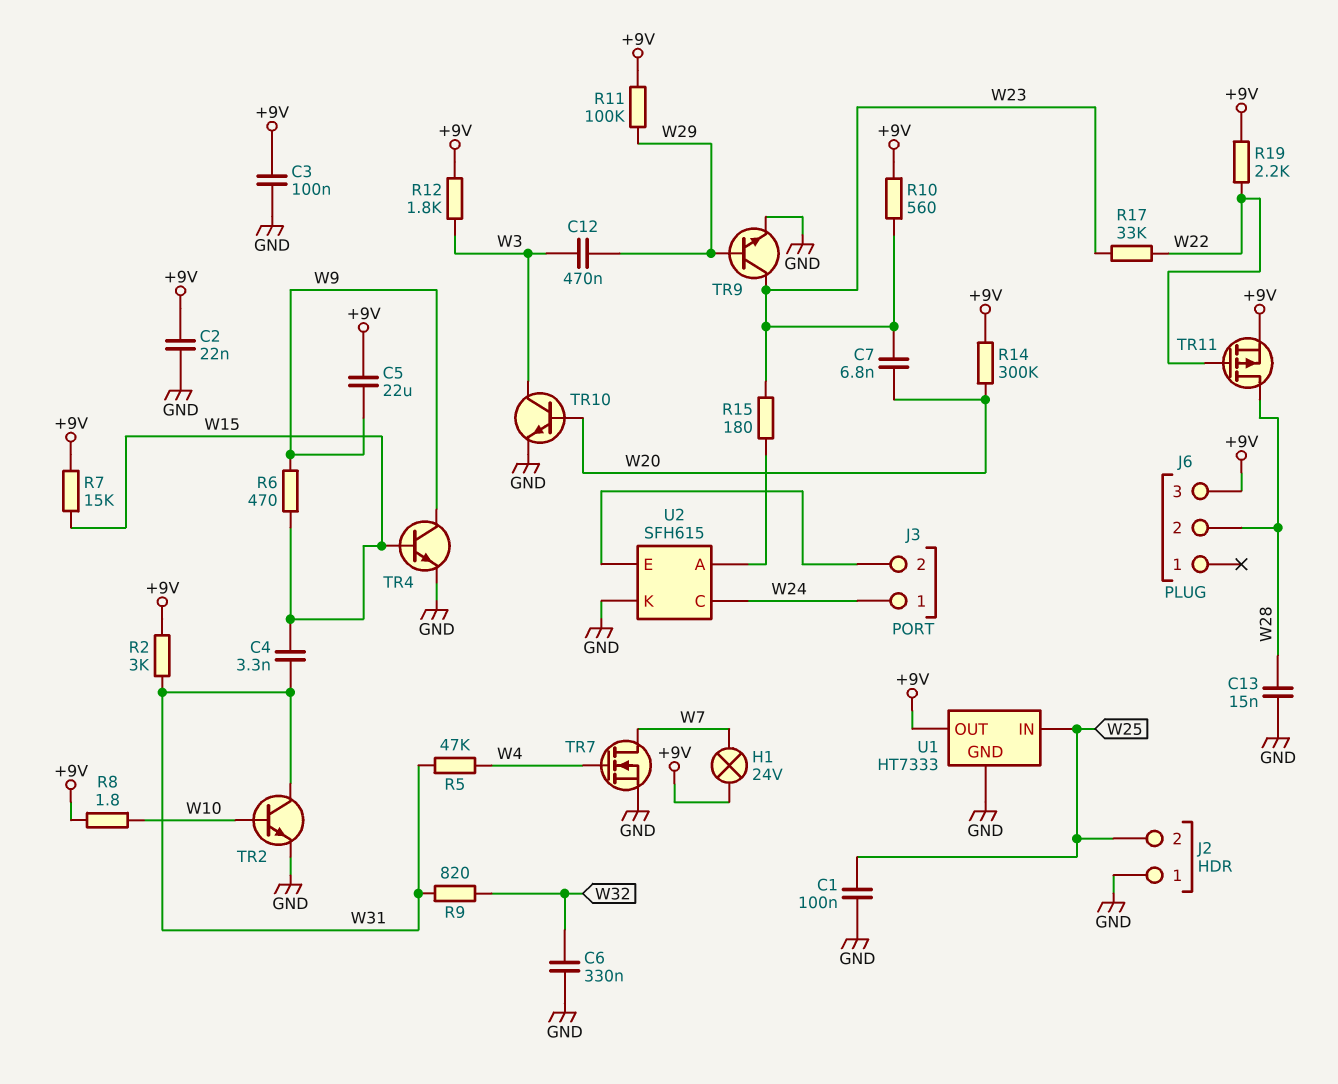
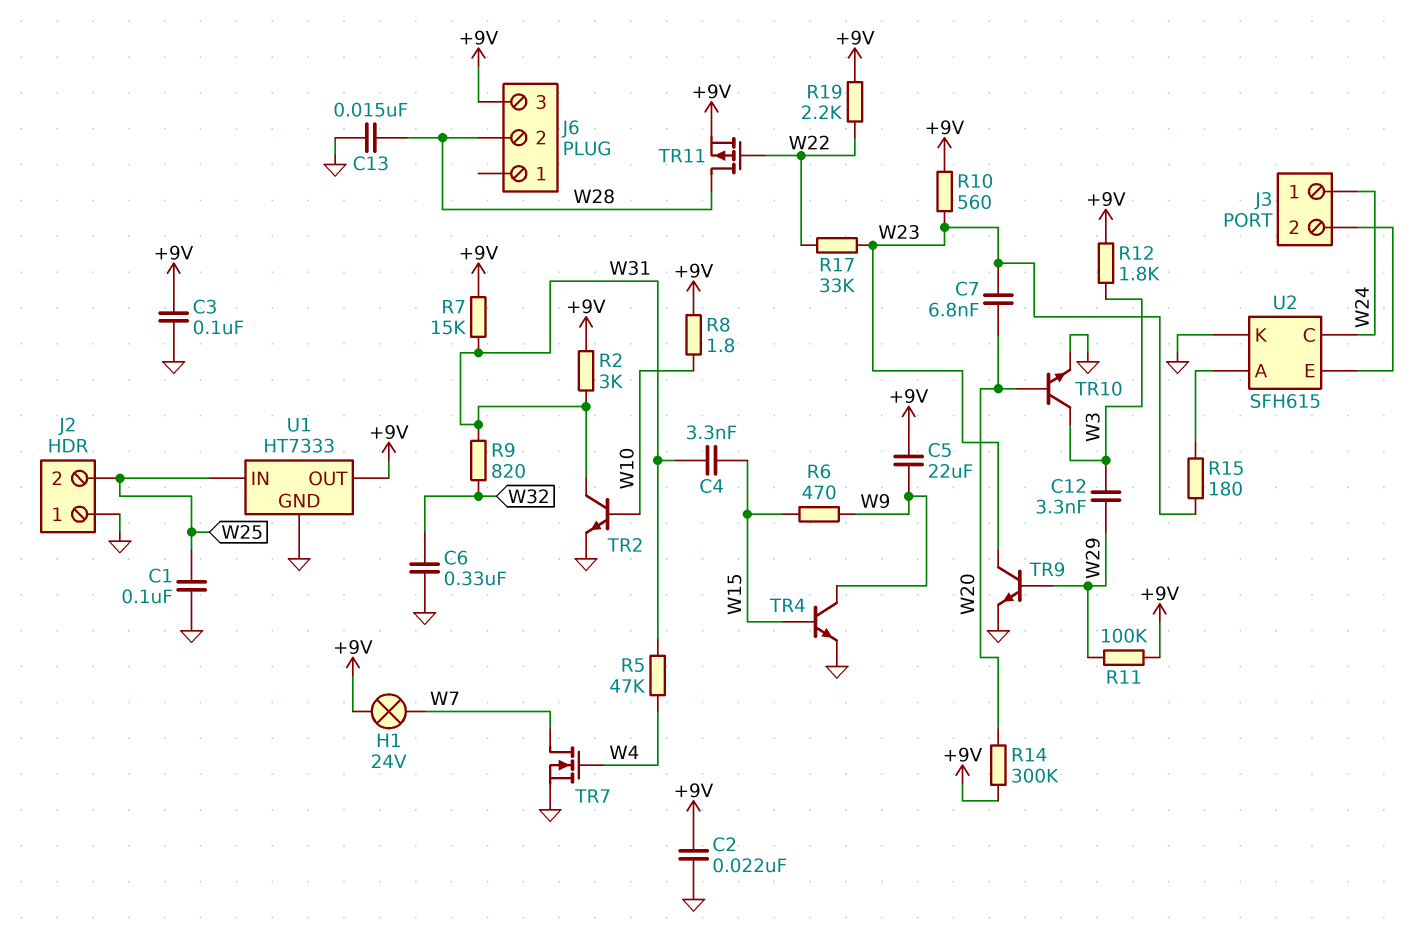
C12: 470nF (W3, W29) -> 3.3nF (W3, W29)
R7: 15k (+9V, W15) -> 15k (+9V, W31)

